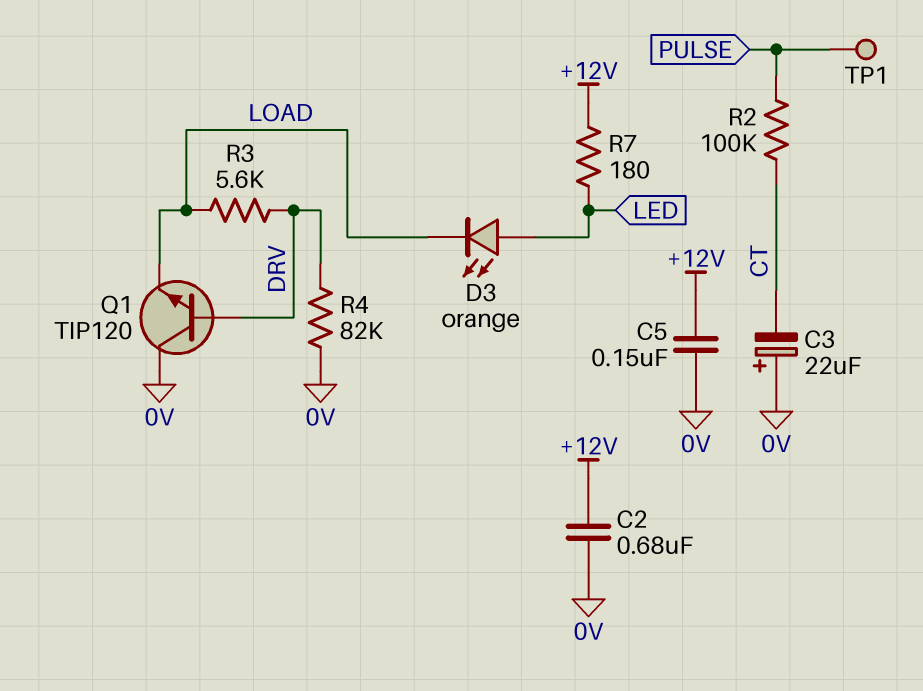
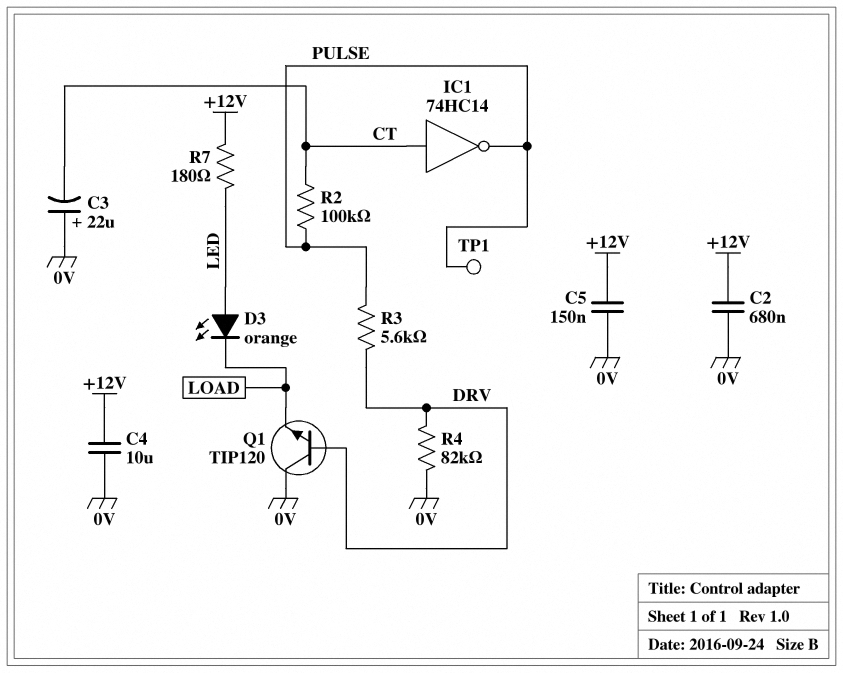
C4: none -> 10uF (+12V, 0V)
IC1: none -> NOT 74HC14 (in CT, out PULSE)
R3: 5.6k (DRV, LOAD) -> 5.6k (DRV, PULSE)

